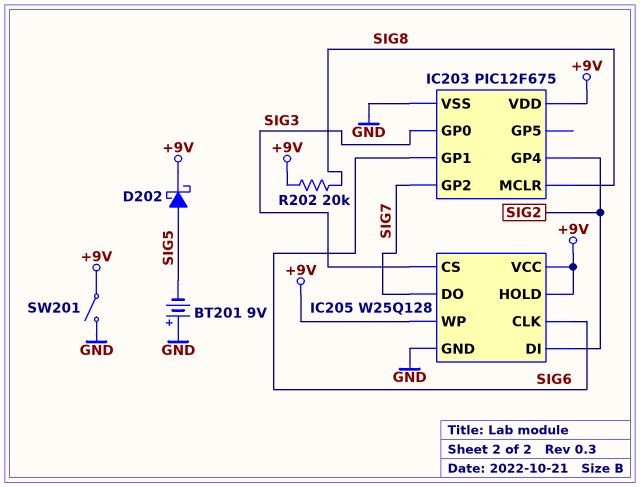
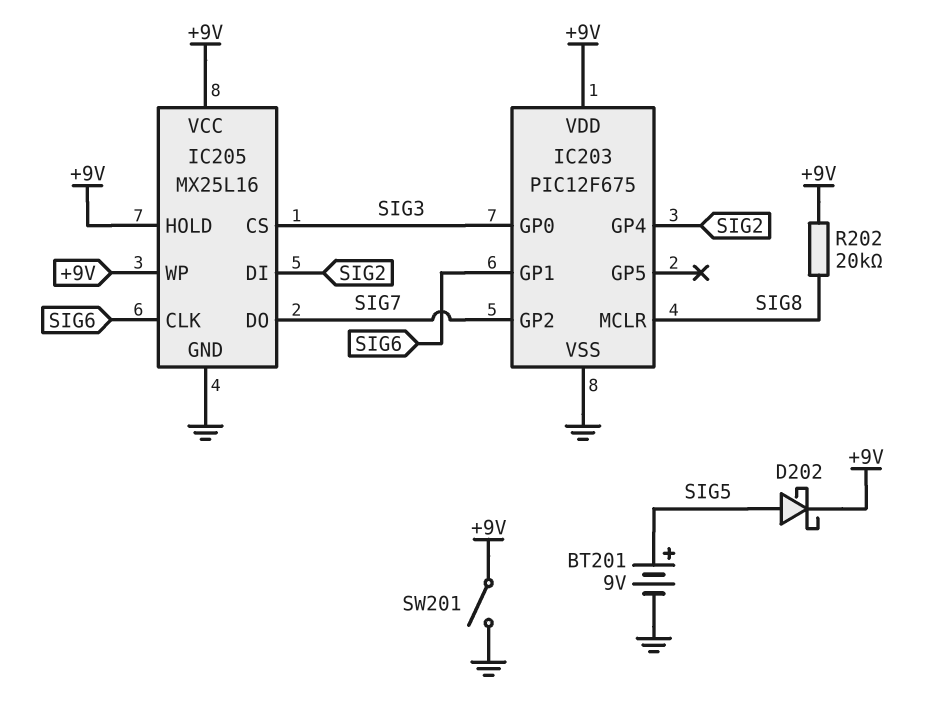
BT201: 9V (plus GND, minus SIG5) -> 9V (plus SIG5, minus GND)
IC205: W25Q128 -> MX25L16

